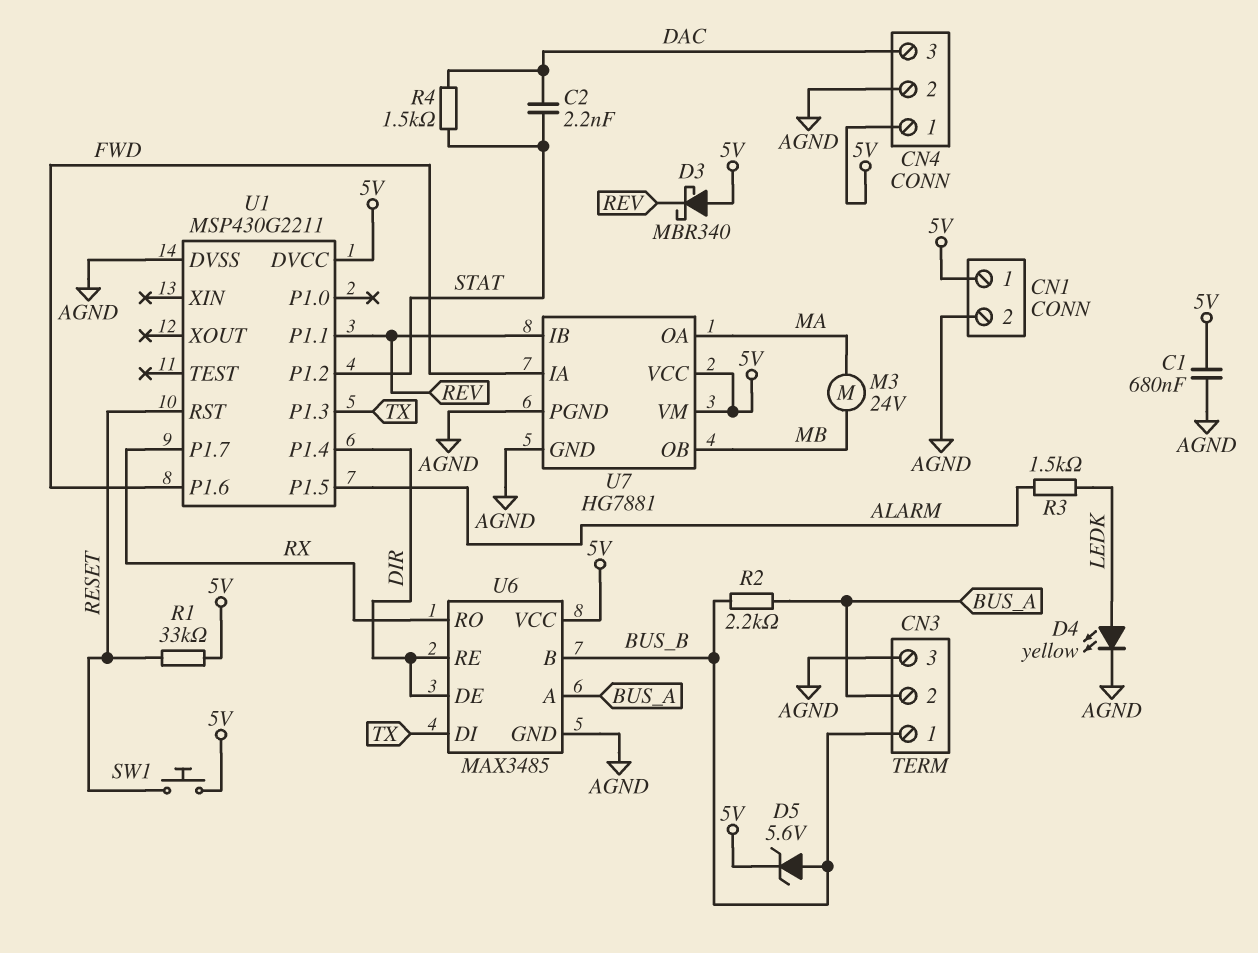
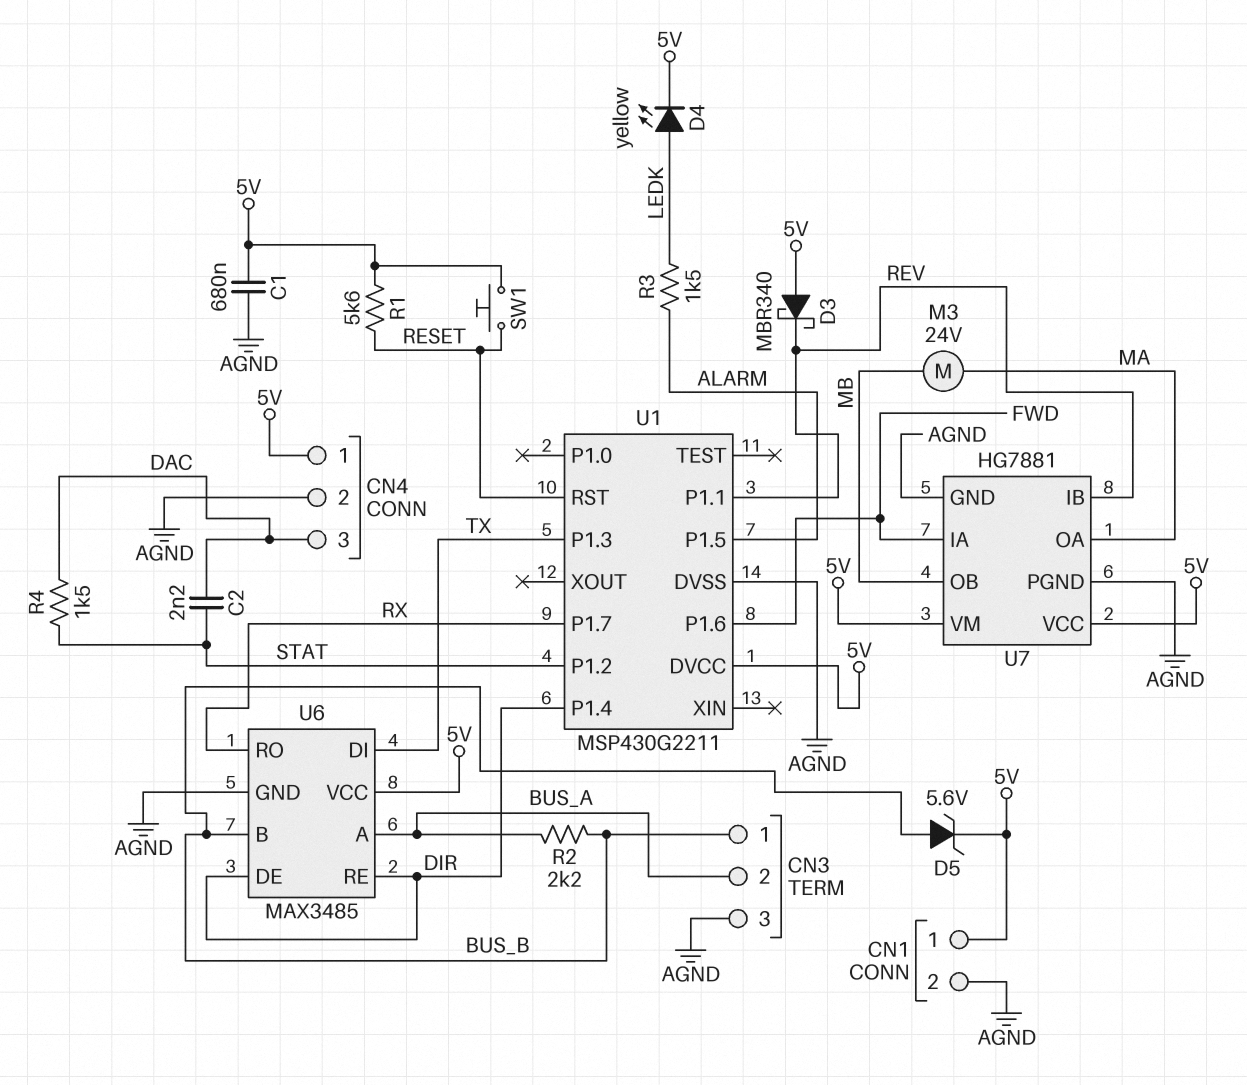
D4: LED yellow (A LEDK, K AGND) -> LED yellow (A LEDK, K 5V)
R1: 33k (5V, RESET) -> 5.6k (5V, RESET)

